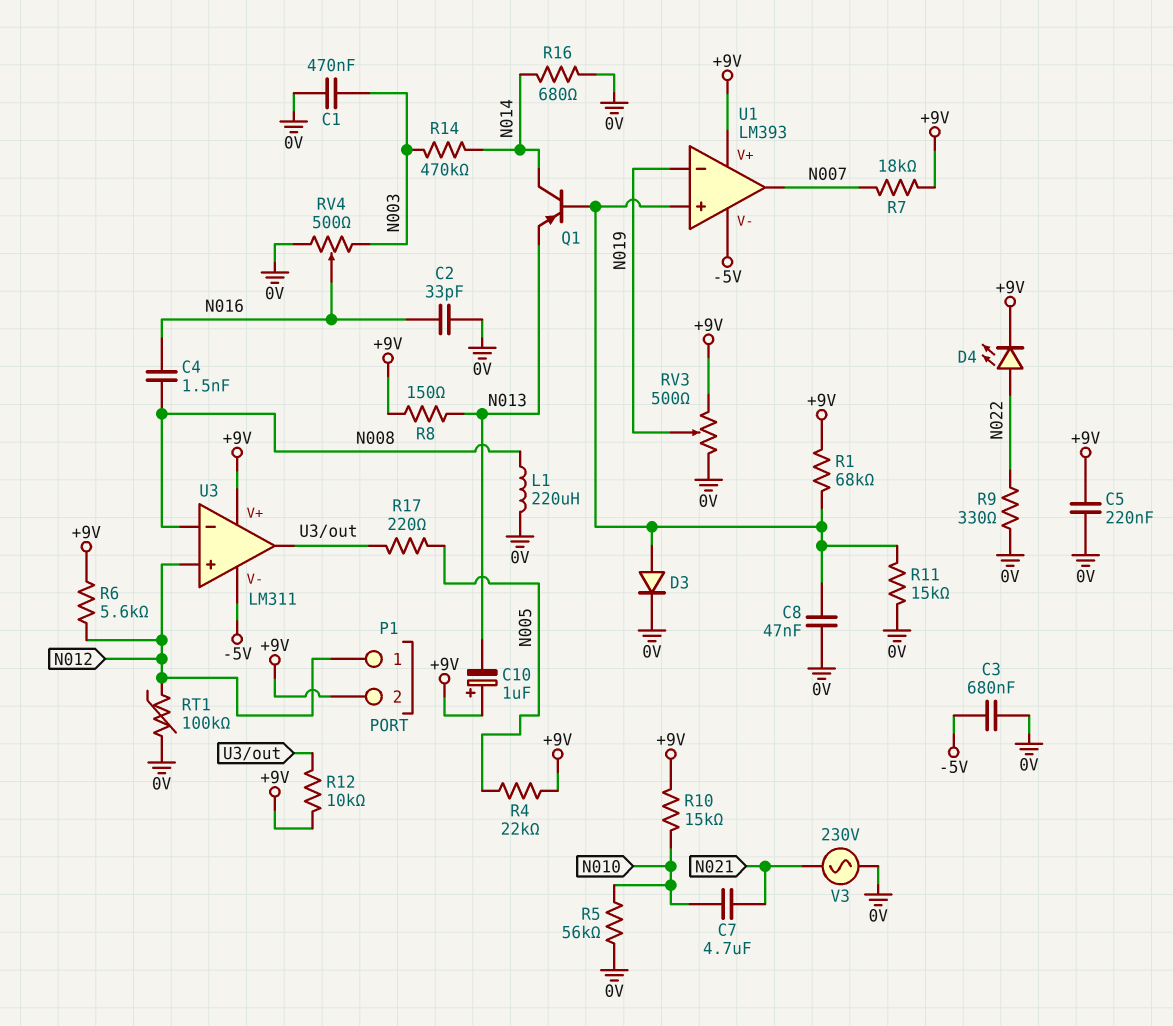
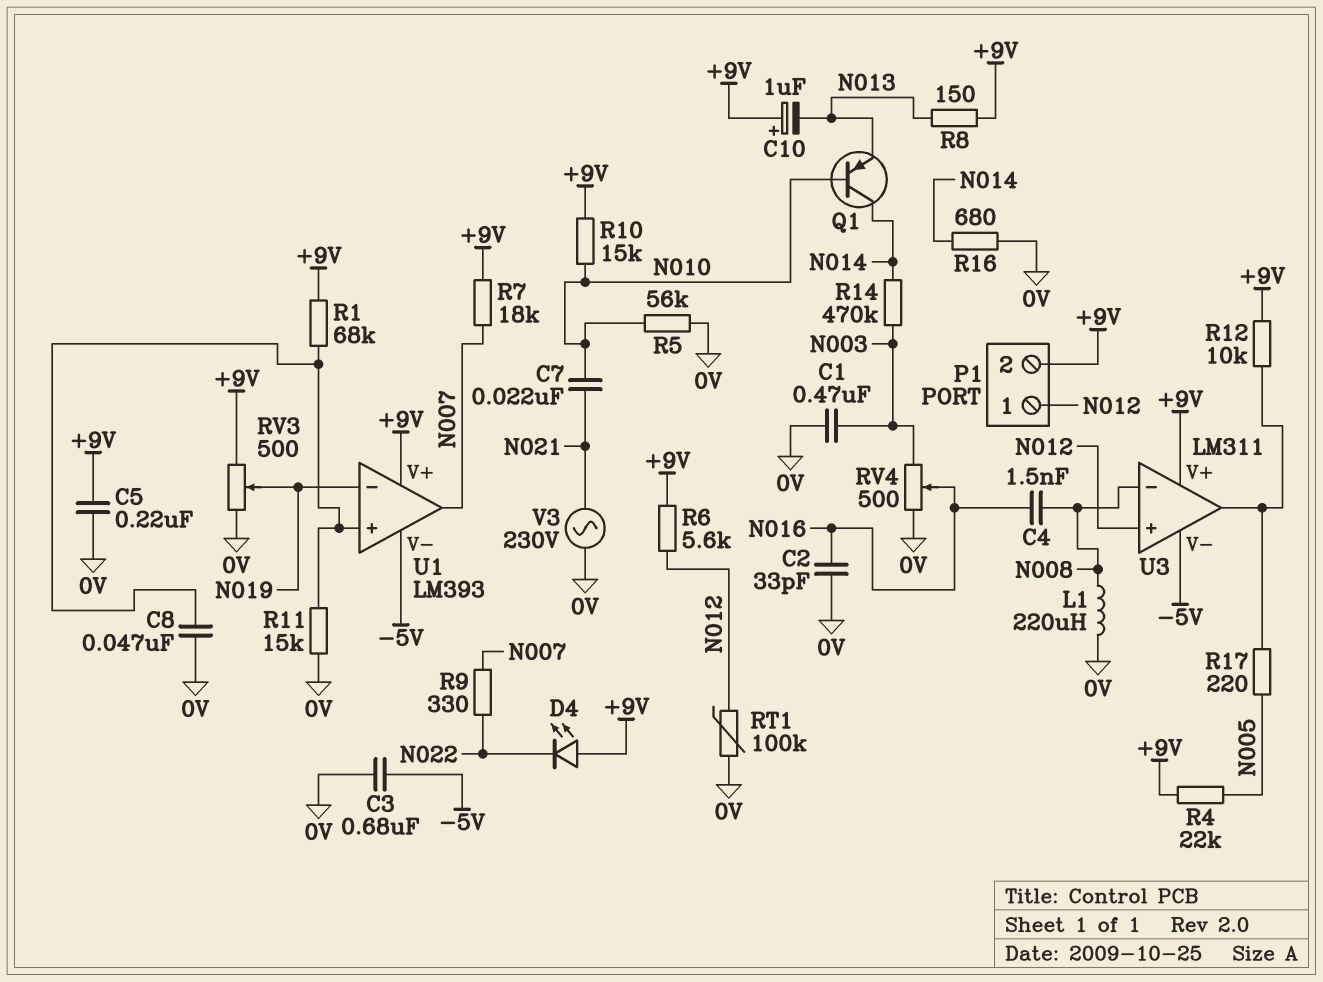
C7: 4.7uF (N010, N021) -> 22nF (N010, N021)
D3: diode (A U1/in+, K 0V) -> none
D4: LED (A N022, K +9V) -> LED (A +9V, K N022)
Q1: PNP (B U1/in+, C N014, E N013) -> PNP (B N010, C N014, E N013)
R9: 330 (0V, N022) -> 330 (N007, N022)

